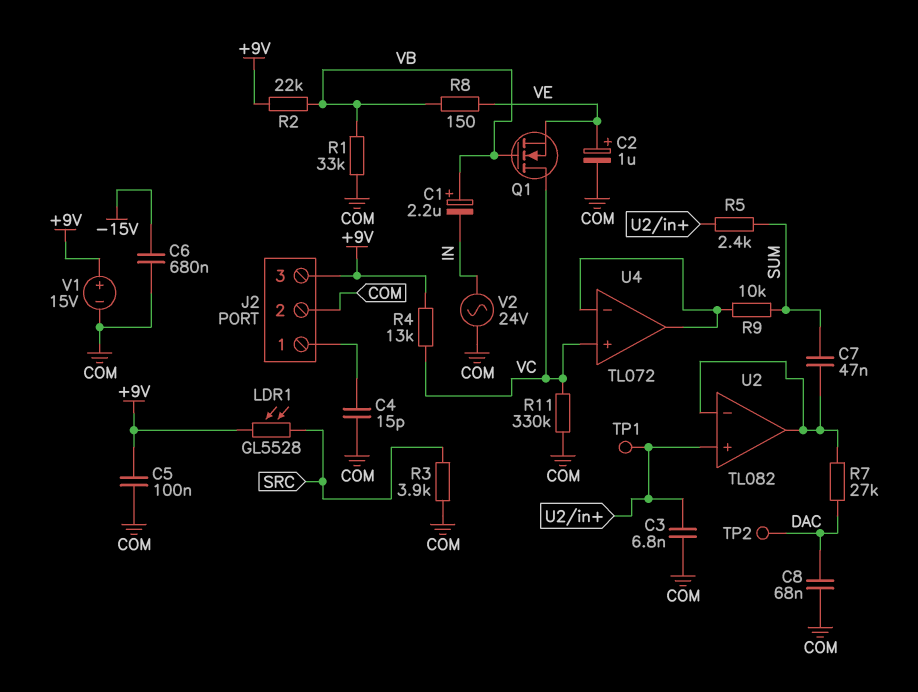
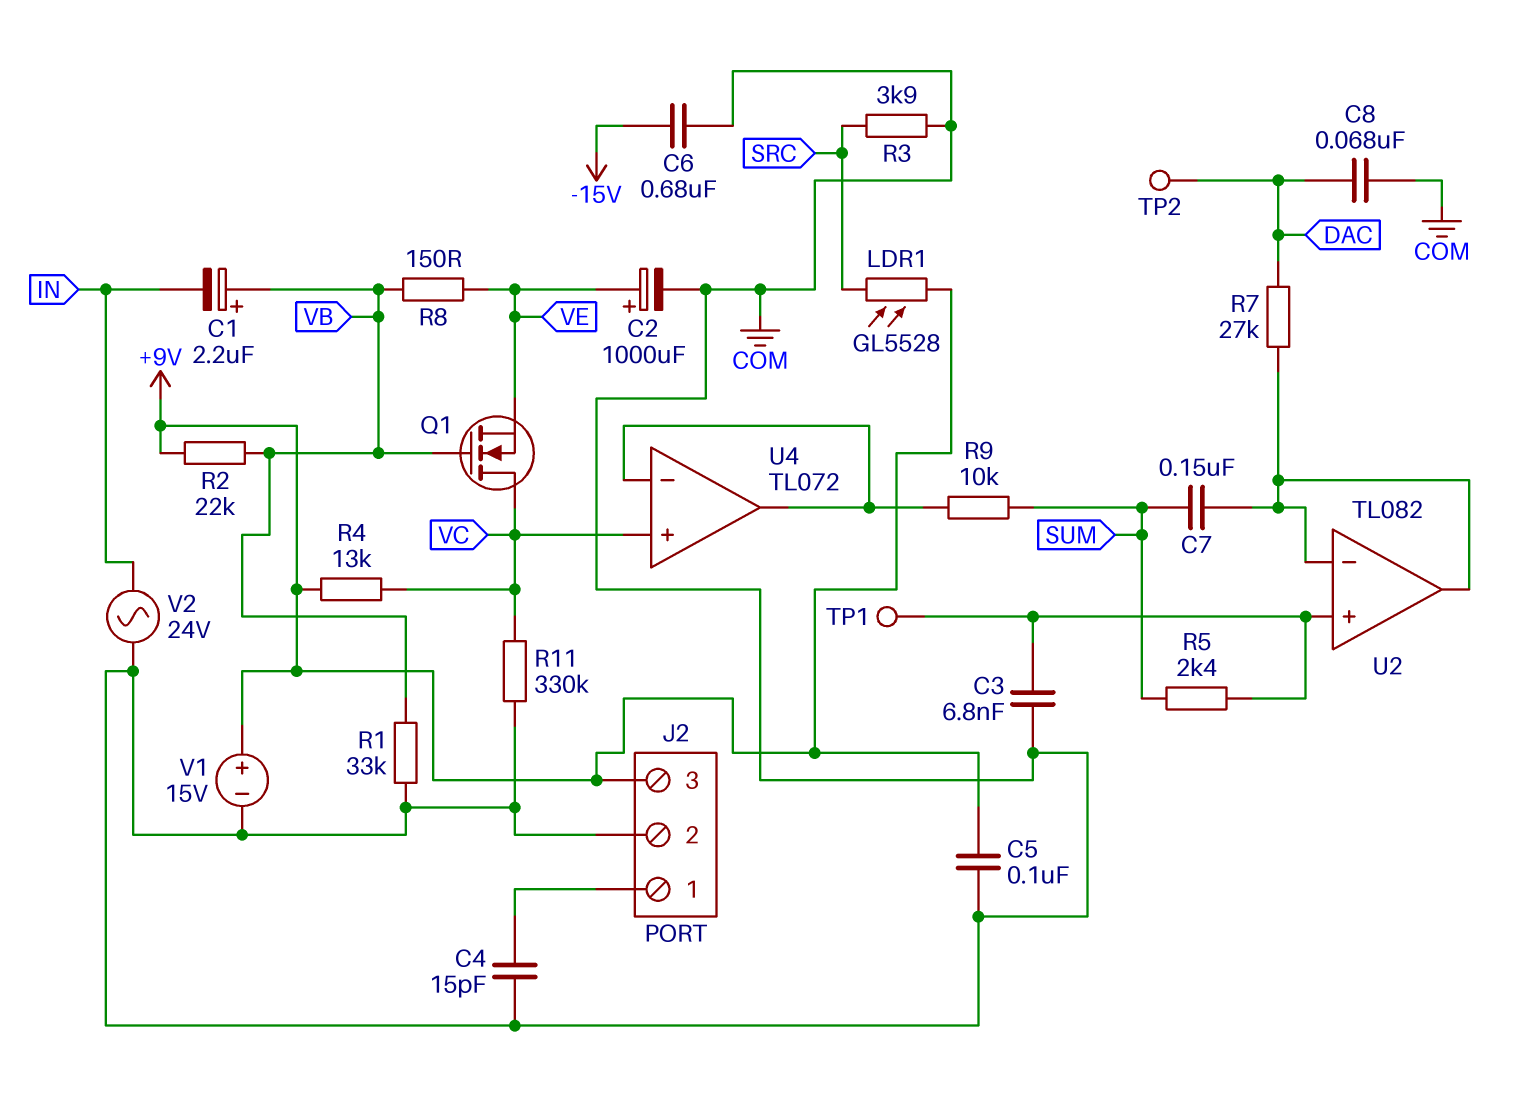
C2: 1uF (plus VE, minus COM) -> 1000uF (plus VE, minus COM)
C7: 47nF (SUM, U2/in-) -> 150nF (SUM, U2/in-)

